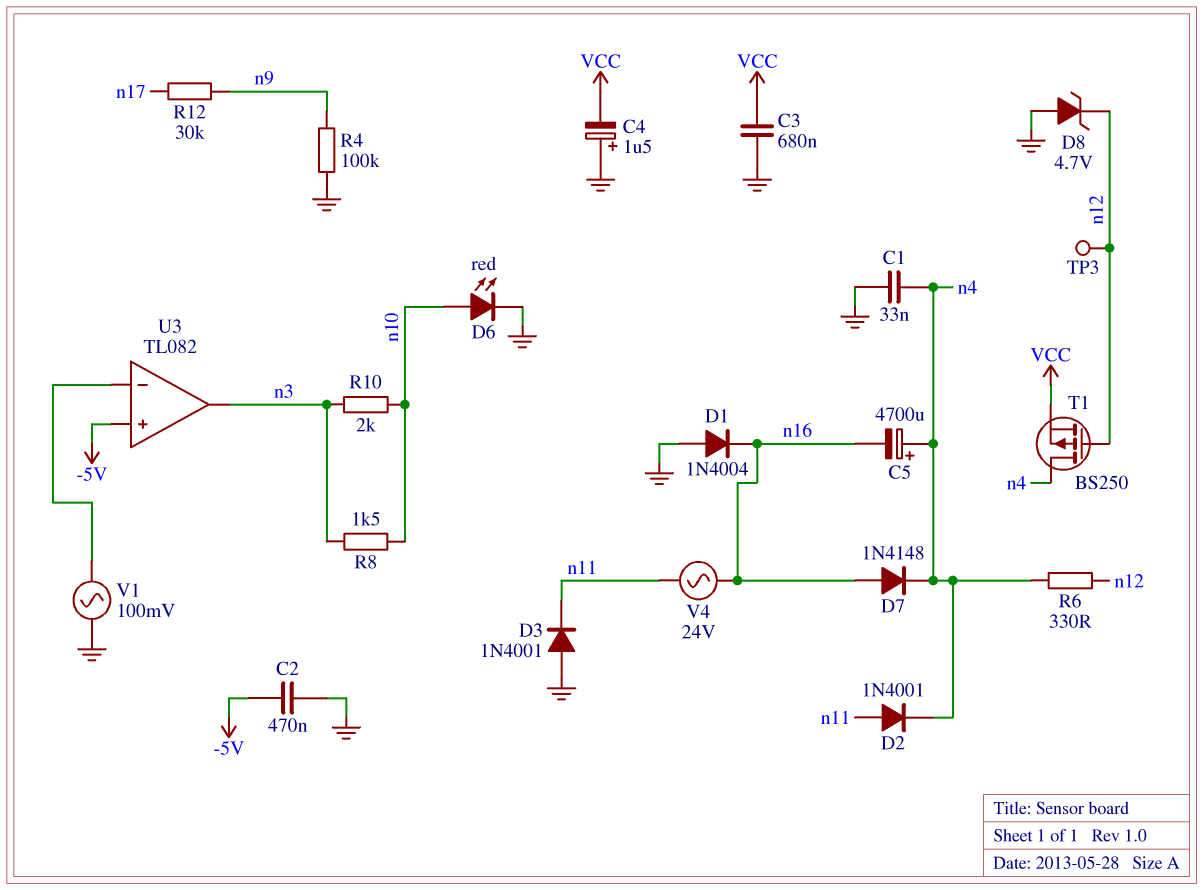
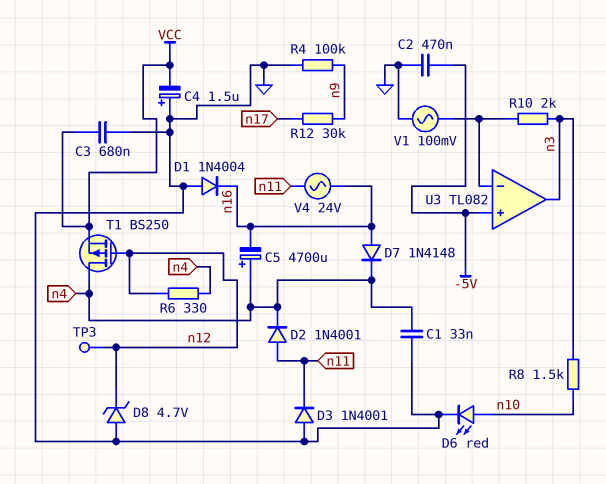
R10: 2k (n3, n10) -> 2k (U3/in-, n3)

